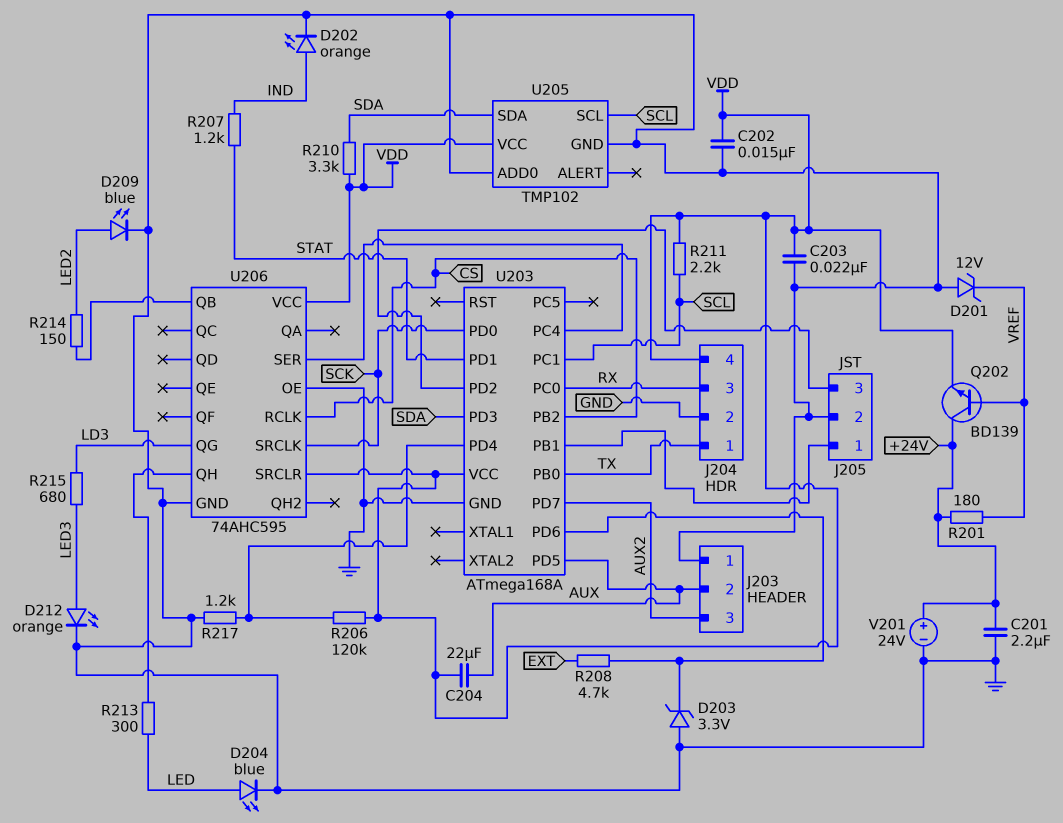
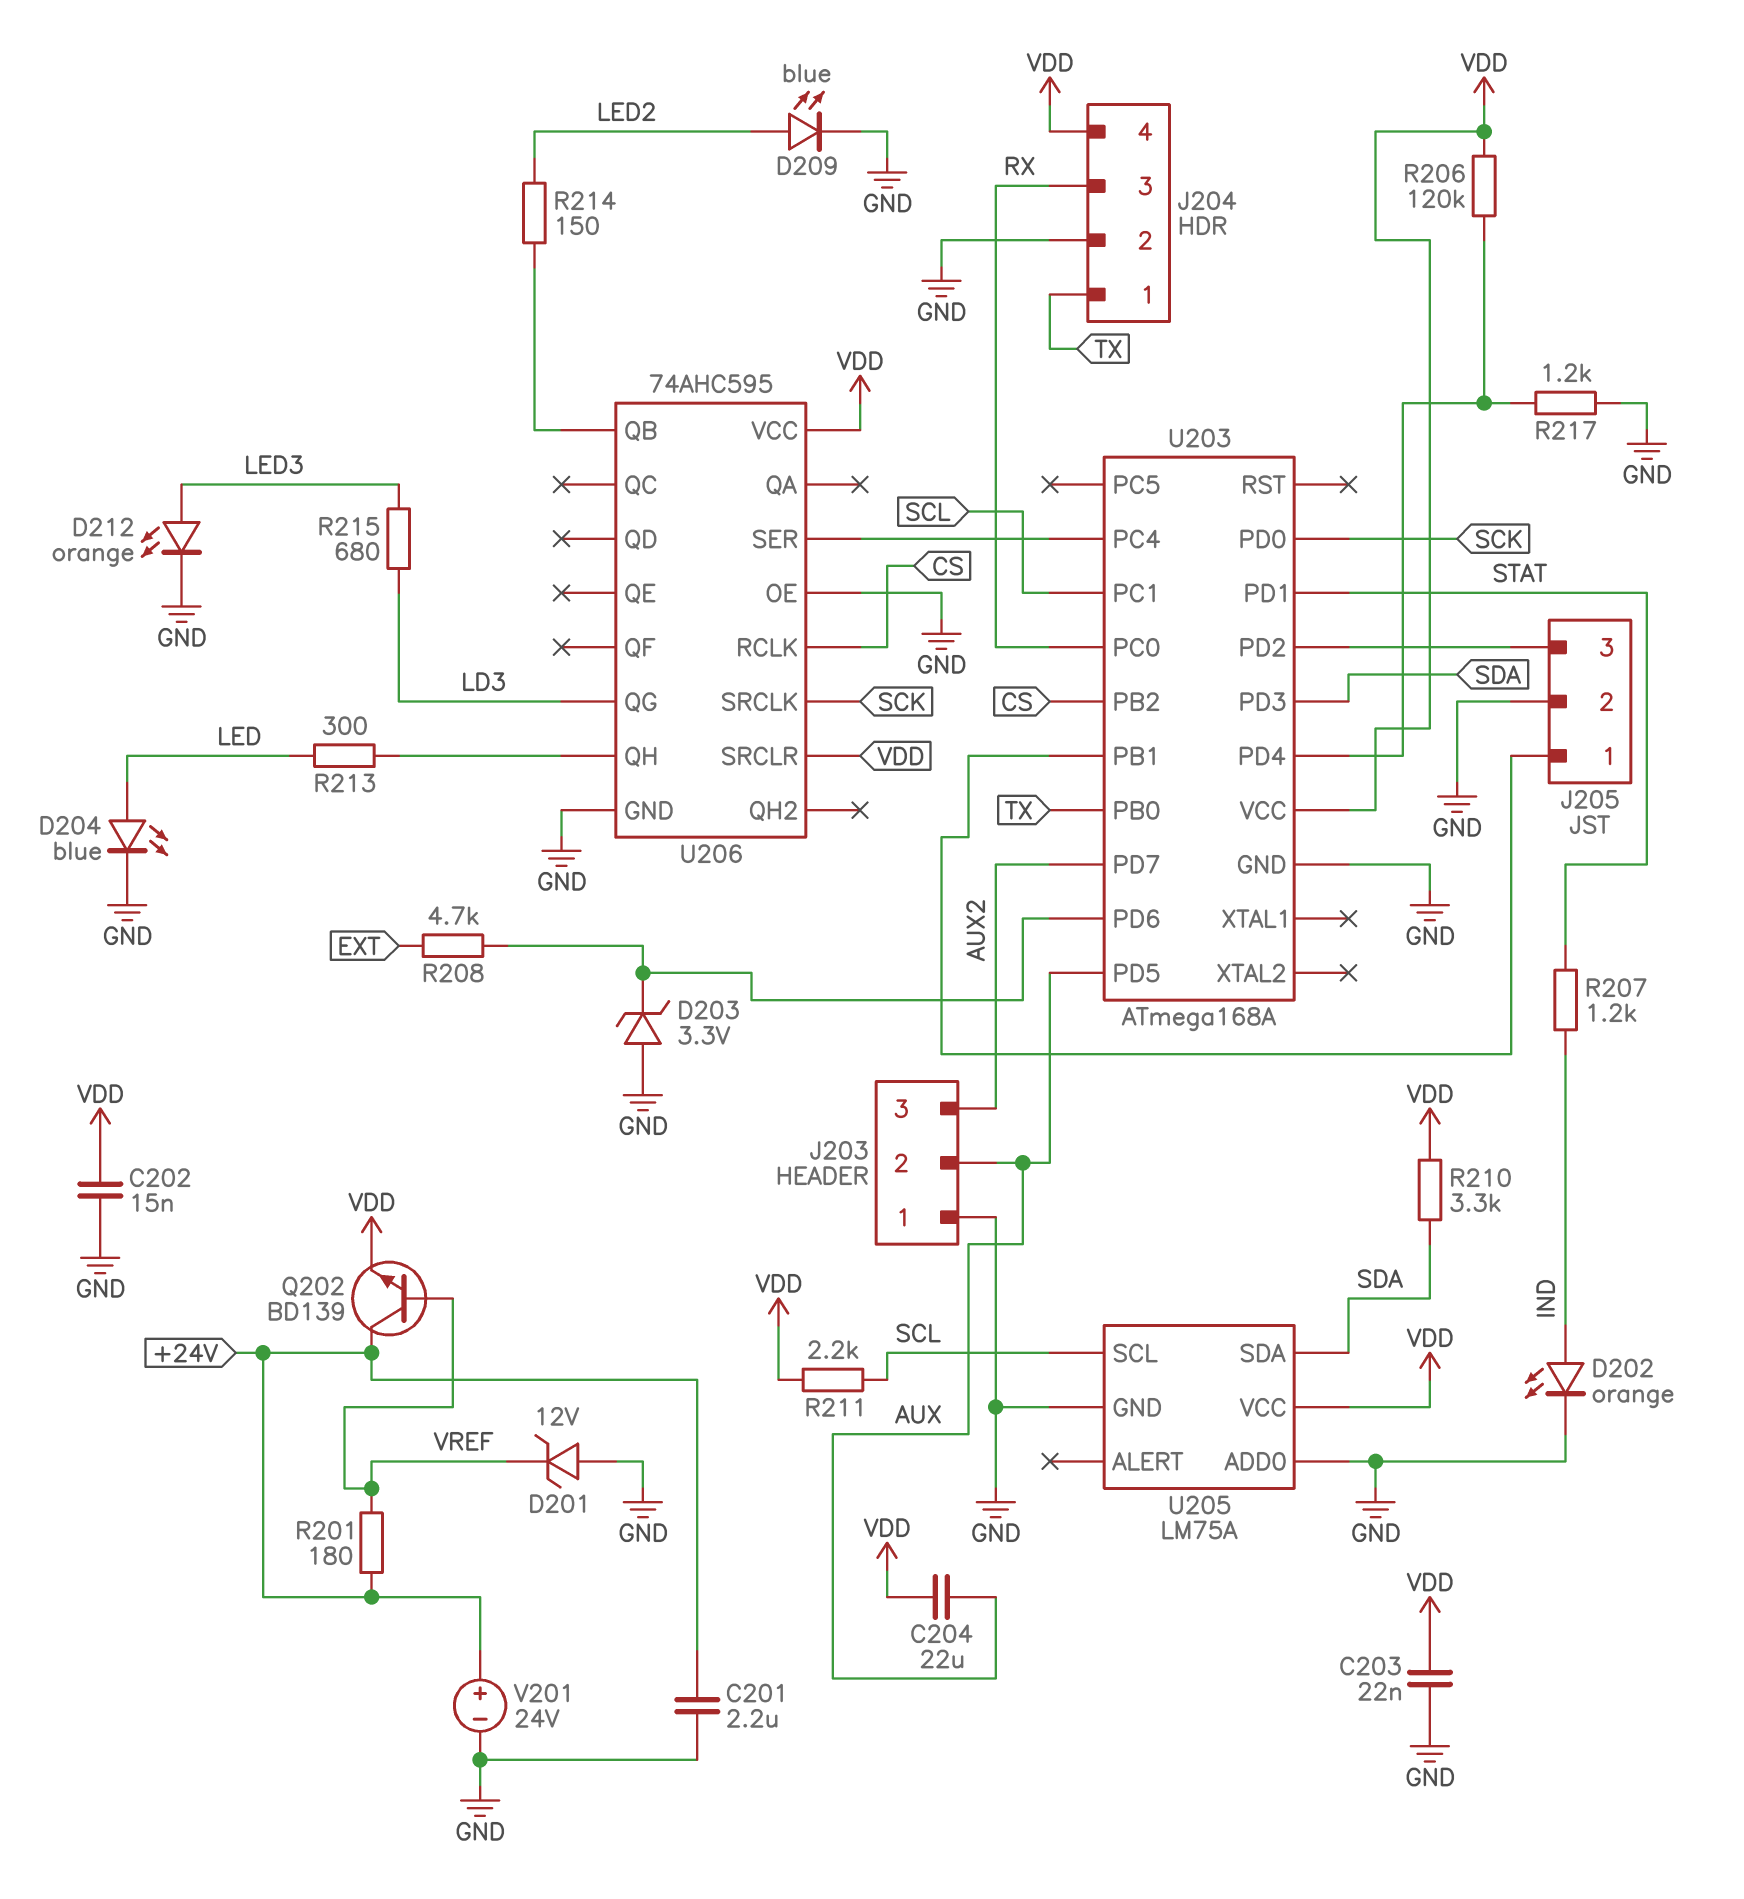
U205: TMP102 -> LM75A

